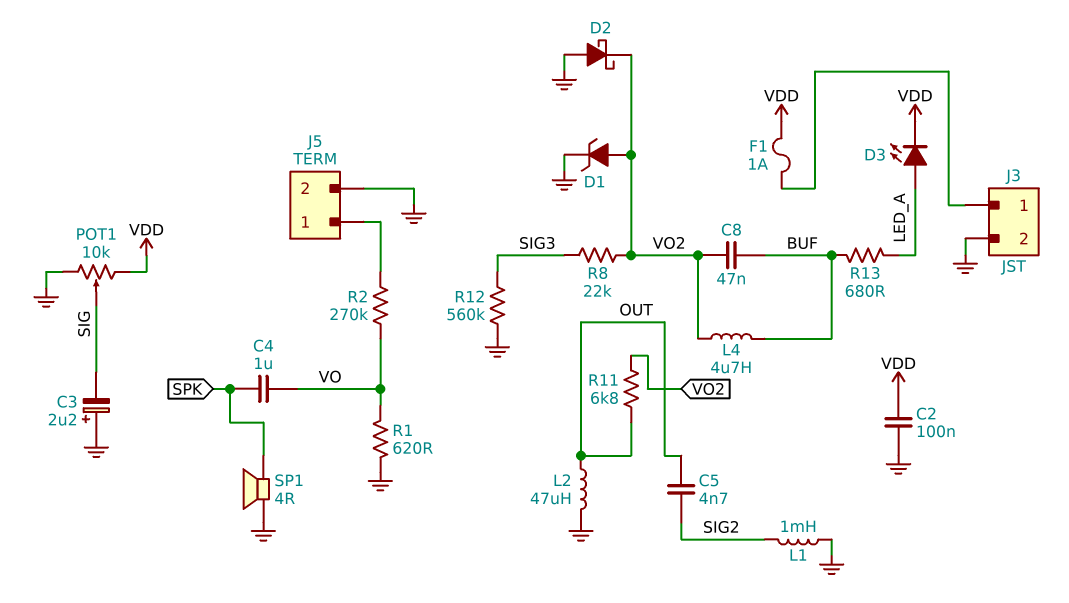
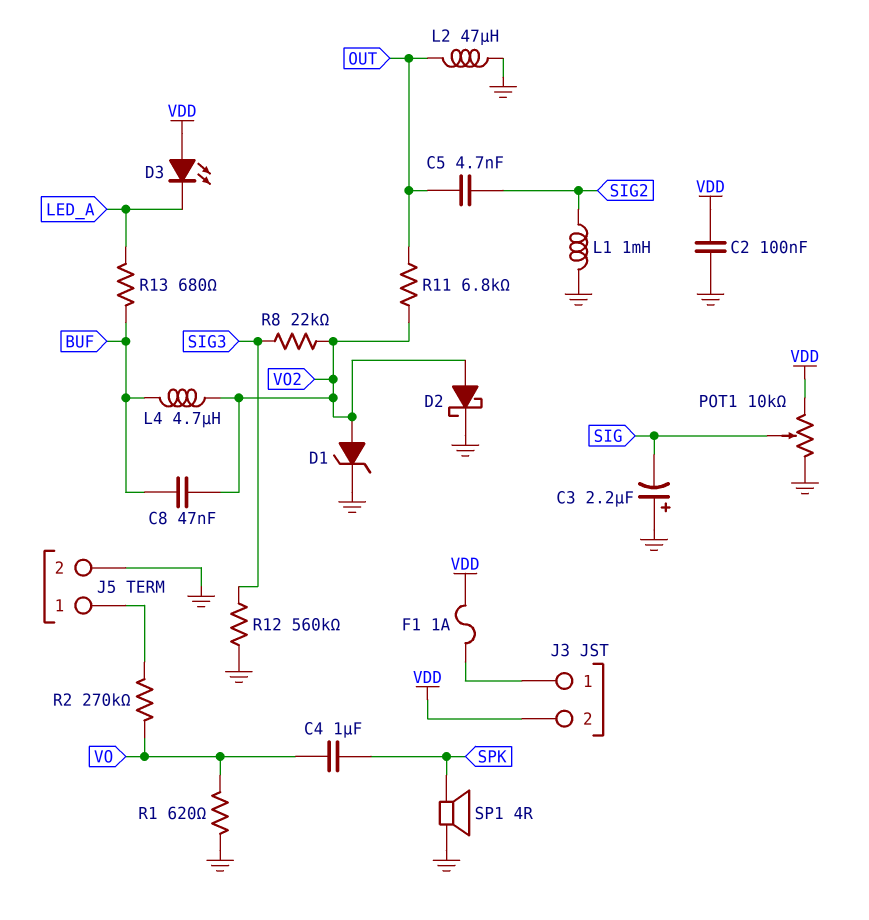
D2: schottky (A GND, K VO2) -> schottky (A VO2, K GND)
D3: LED (A LED_A, K VDD) -> LED (A VDD, K LED_A)
J3 pin 2: GND -> VDD

